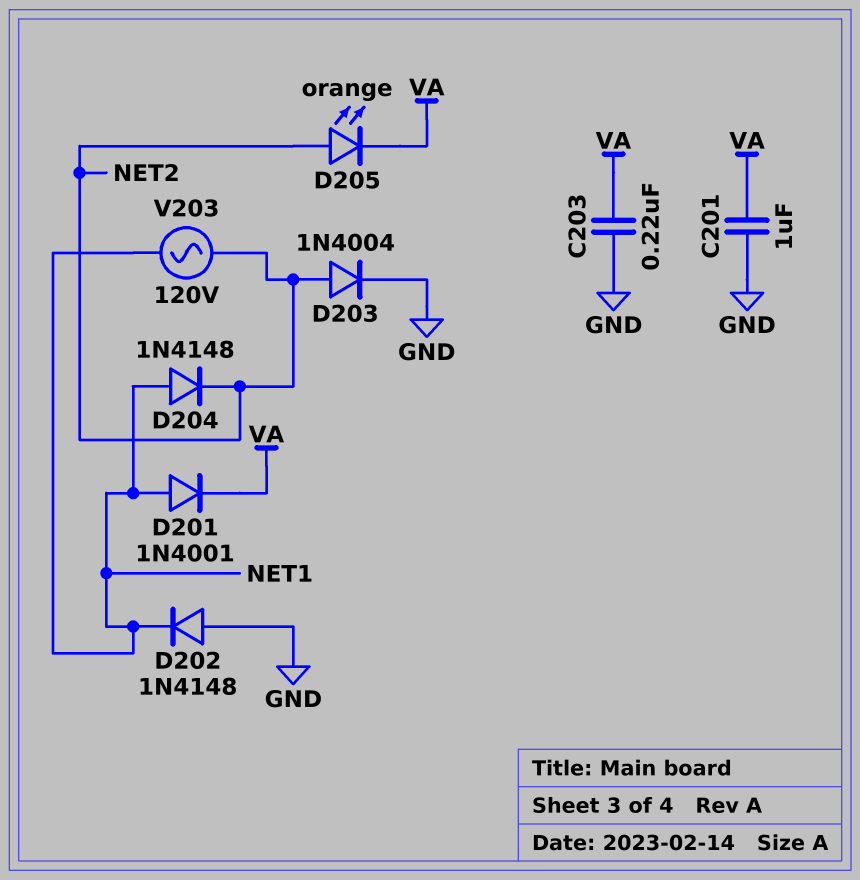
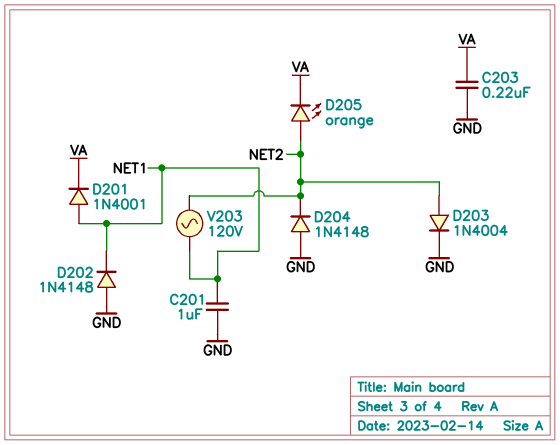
C201: 1uF (GND, VA) -> 1uF (GND, NET1)
D204: diode 1N4148 (A NET1, K NET2) -> diode 1N4148 (A GND, K NET2)

